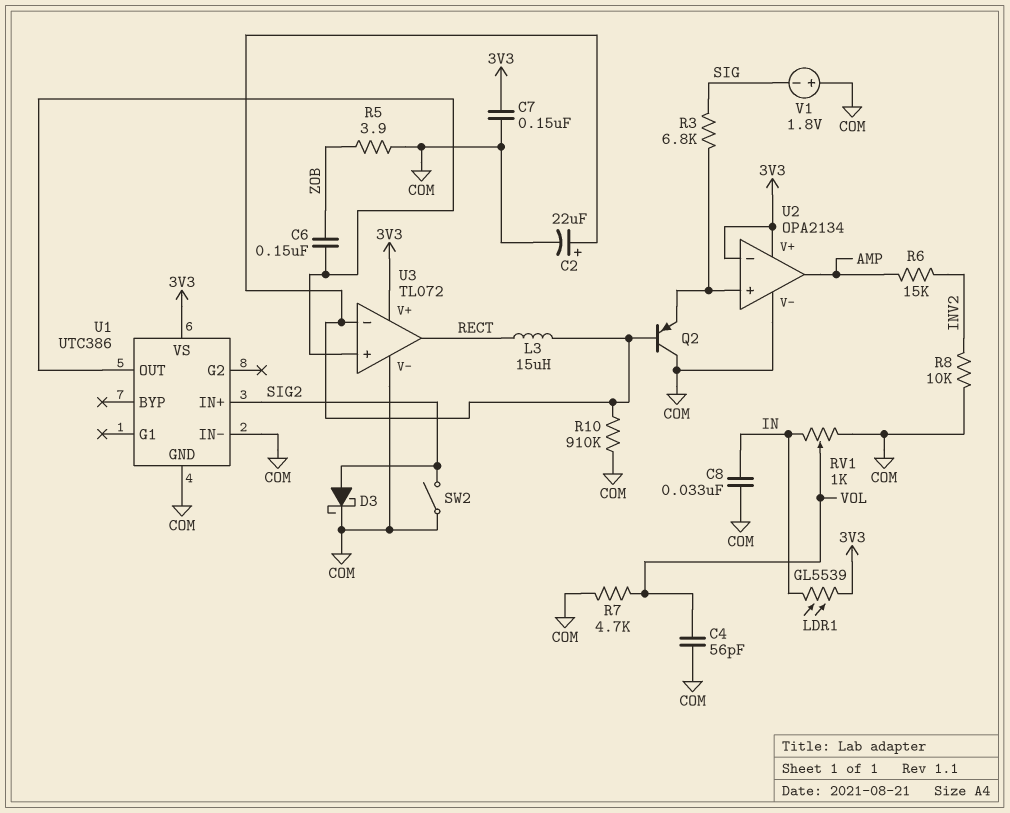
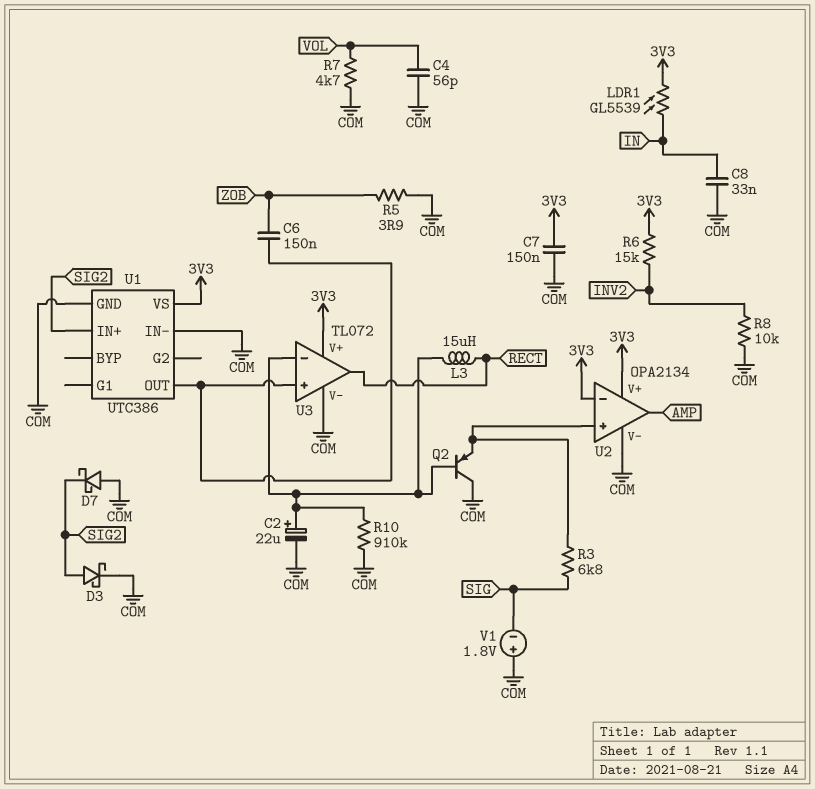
D7: none -> schottky (A COM, K SIG2)
R6: 15k (AMP, INV2) -> 15k (3V3, INV2)
RV1: 1k (COM, IN, wiper VOL) -> none
SW2: switch (COM, SIG2) -> none

